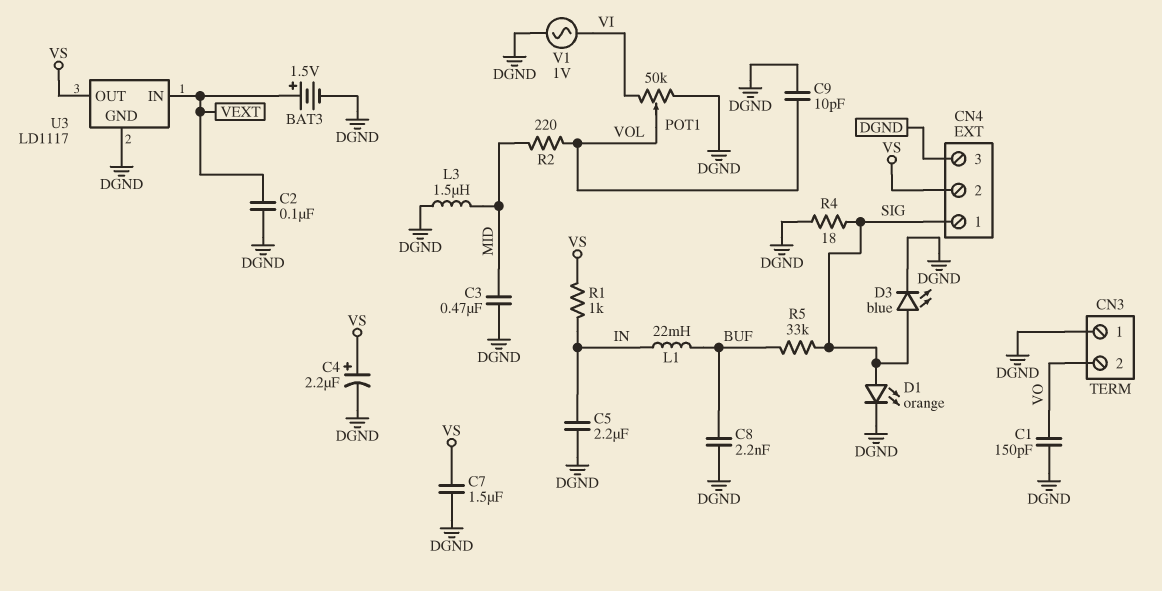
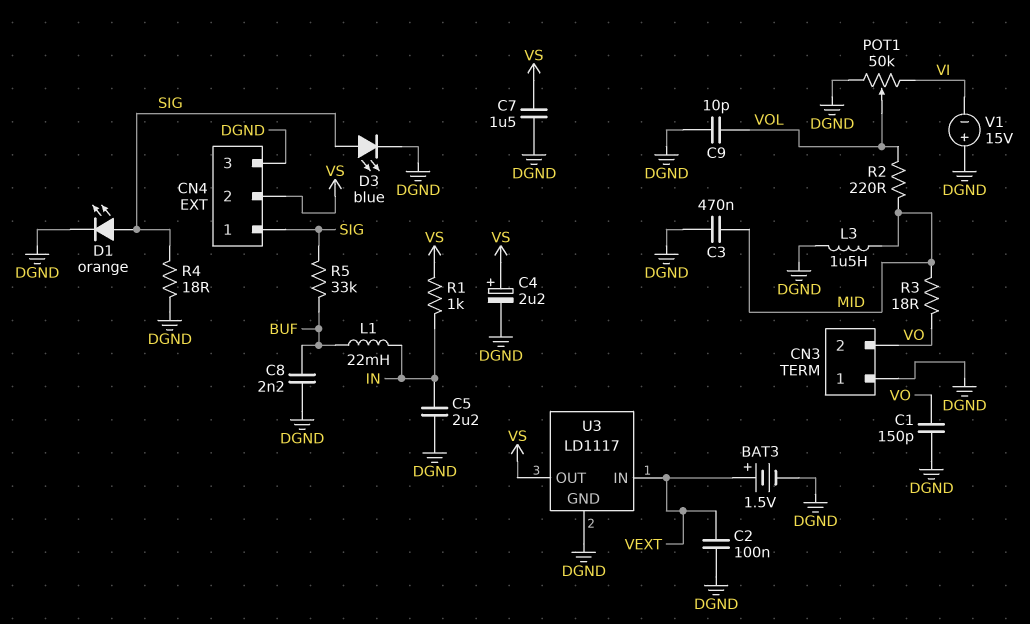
R3: none -> 18 (MID, VO)
V1: AC 1V (DGND, VI) -> 15V (plus DGND, minus VI)

